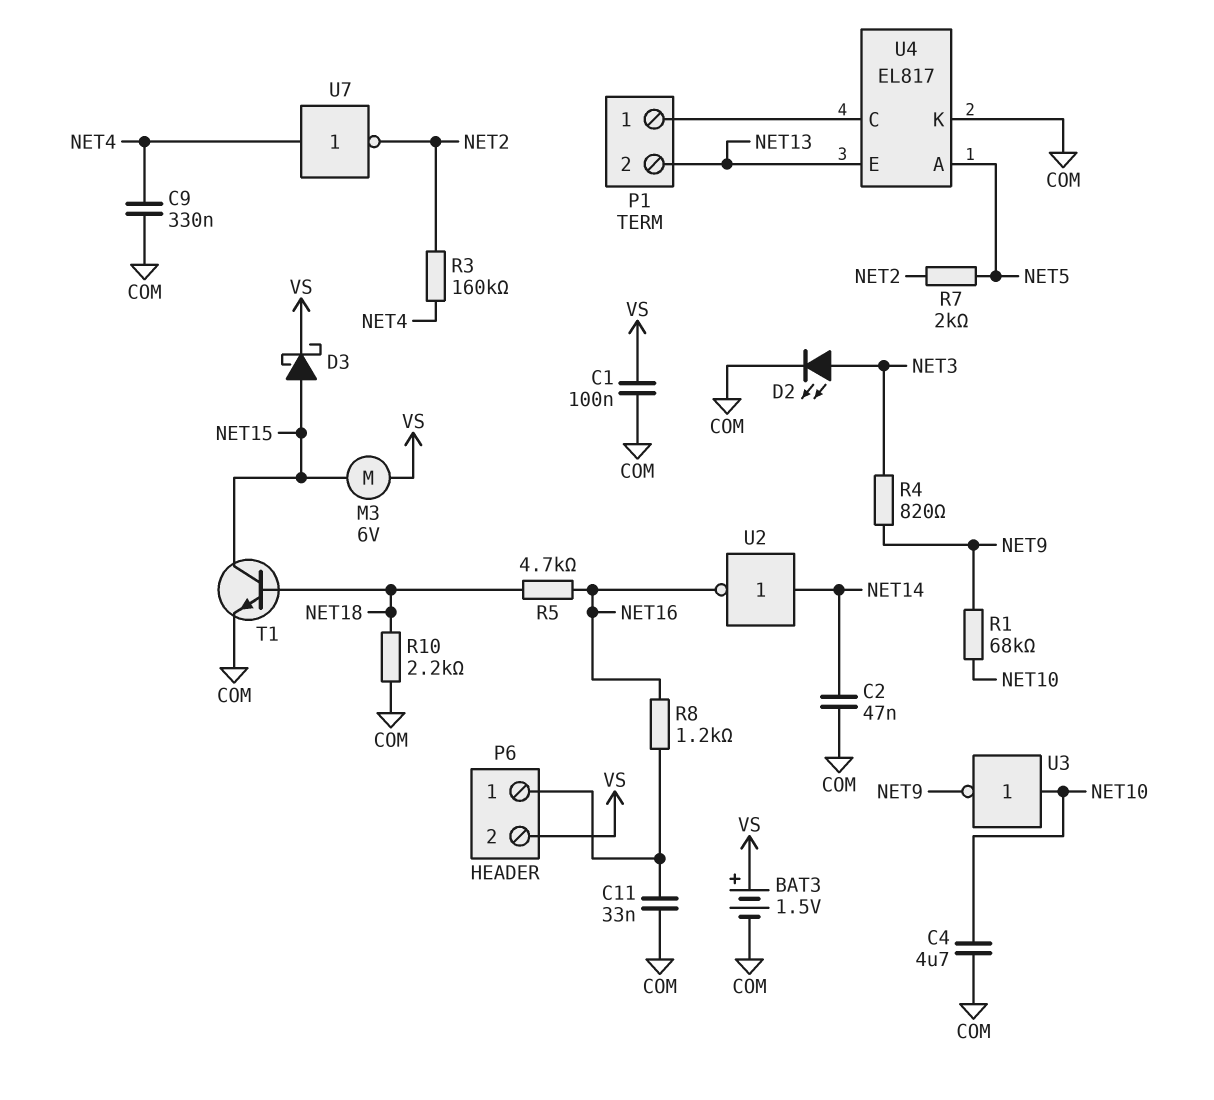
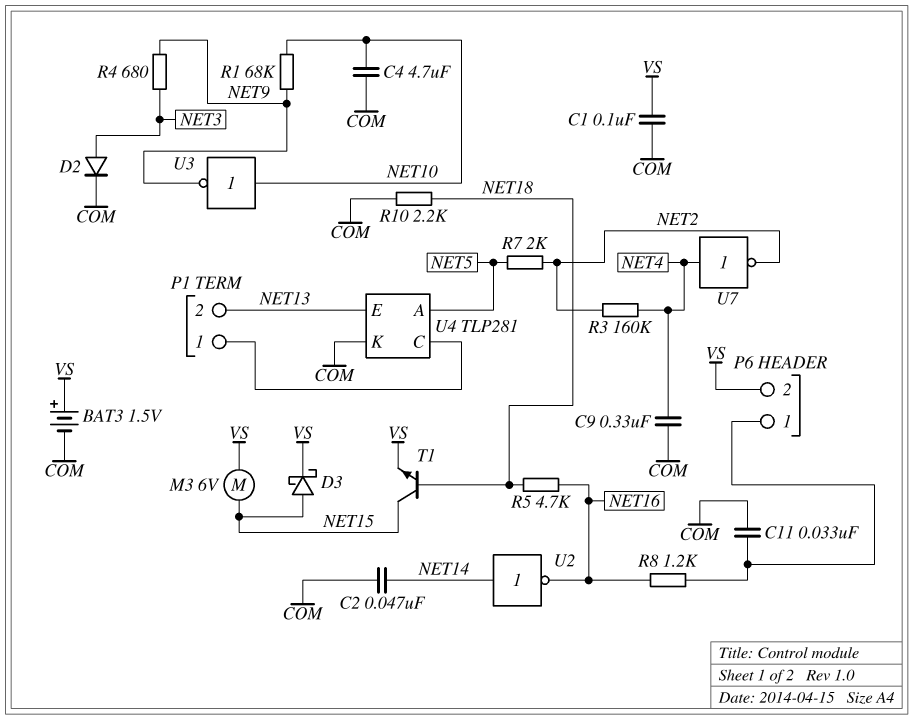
D2: LED (A NET3, K COM) -> diode (A NET3, K COM)
R4: 820 (NET3, NET9) -> 680 (NET3, NET9)
T1: NPN (B NET18, C NET15, E COM) -> NPN (B NET18, C NET15, E VS)
U4: EL817 -> TLP281

